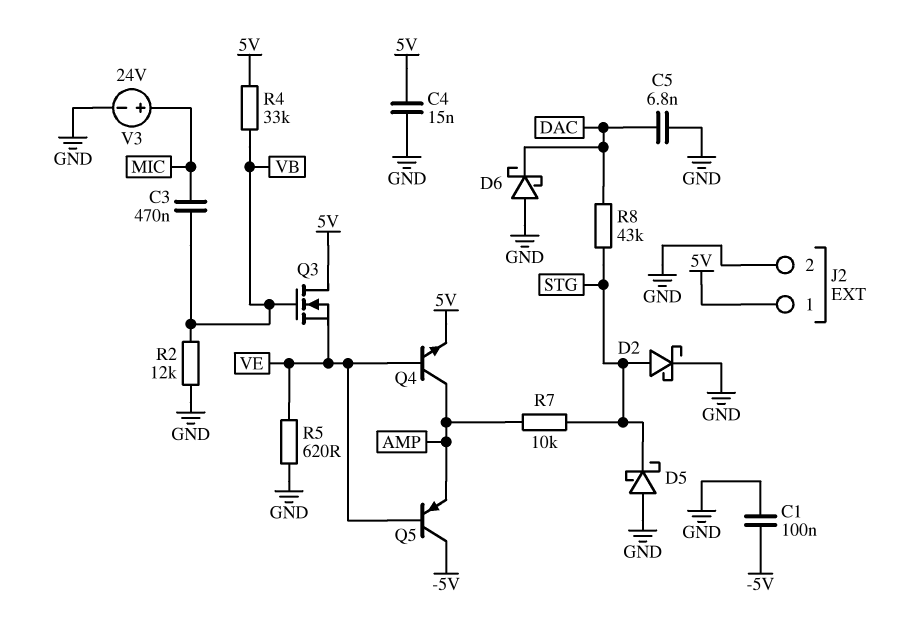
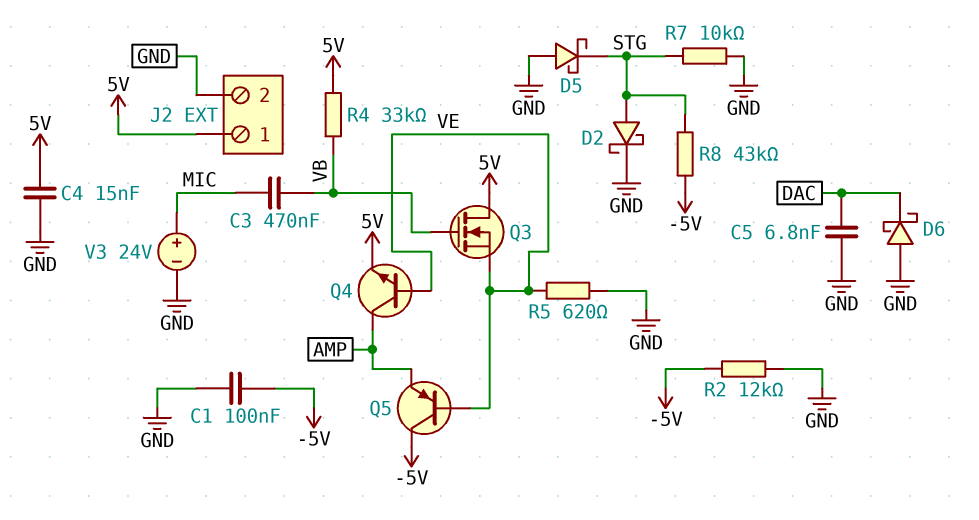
R2: 12k (GND, VB) -> 12k (-5V, GND)
R7: 10k (AMP, STG) -> 10k (GND, STG)
R8: 43k (DAC, STG) -> 43k (-5V, STG)

